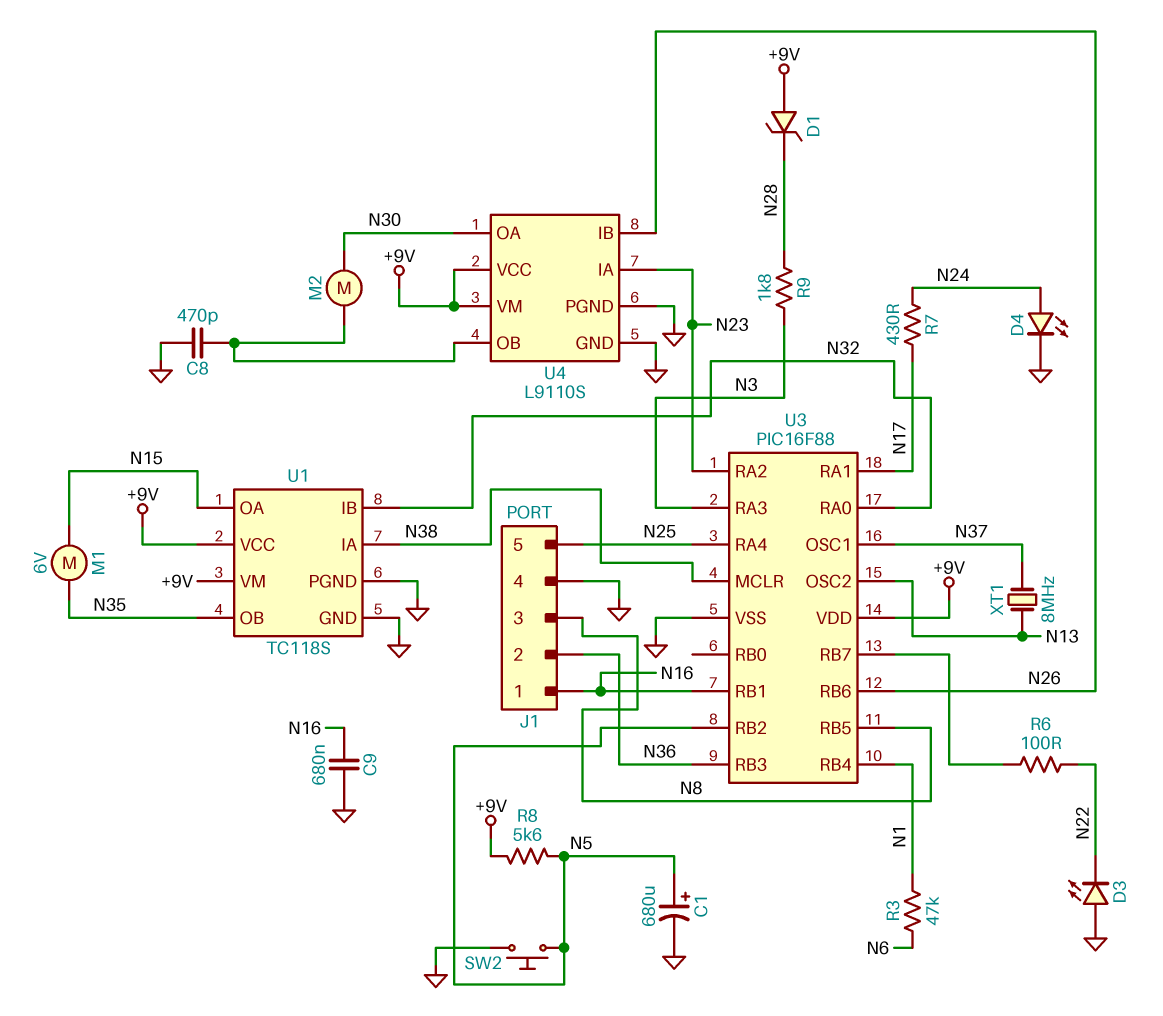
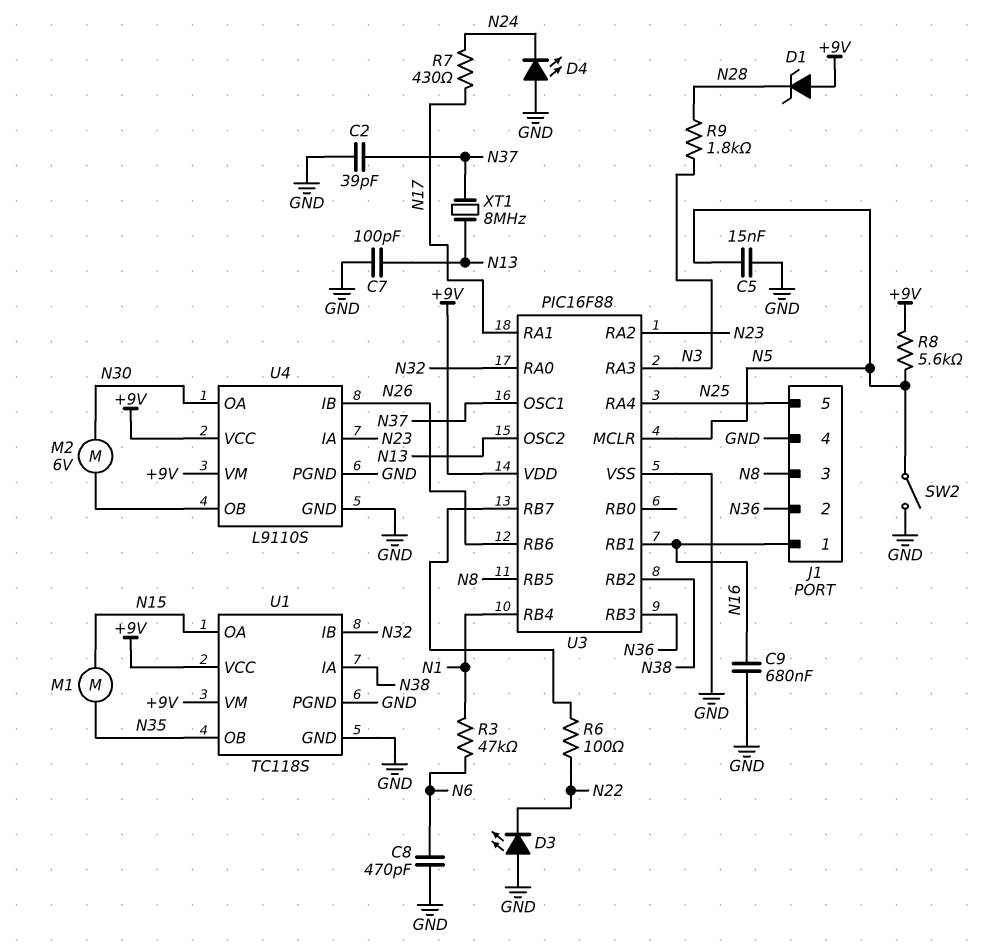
C1: 680uF (plus N5, minus GND) -> none
C2: none -> 39pF (GND, N37)
C5: none -> 15nF (GND, N5)
C7: none -> 100pF (GND, N13)
C8: 470pF (GND, U4/OB) -> 470pF (GND, N6)
D4: LED (A N24, K GND) -> LED (A GND, K N24)
M1: motor 6V (N15, N35) -> motor (N15, N35)
M2: motor (N30, U4/OB) -> motor 6V (N30, U4/OB)
SW2: button (GND, N5) -> switch (GND, N5)
U3 pin MCLR: N38 -> N5
U3 pin RB2: N5 -> N38

